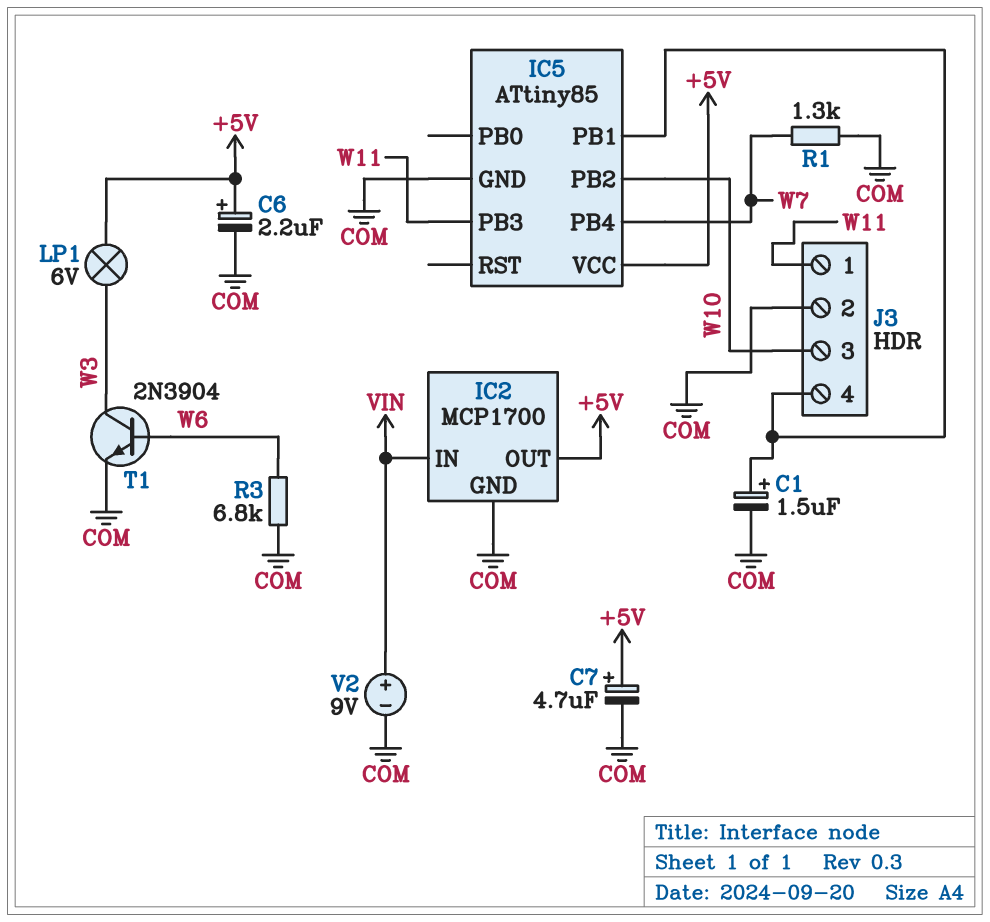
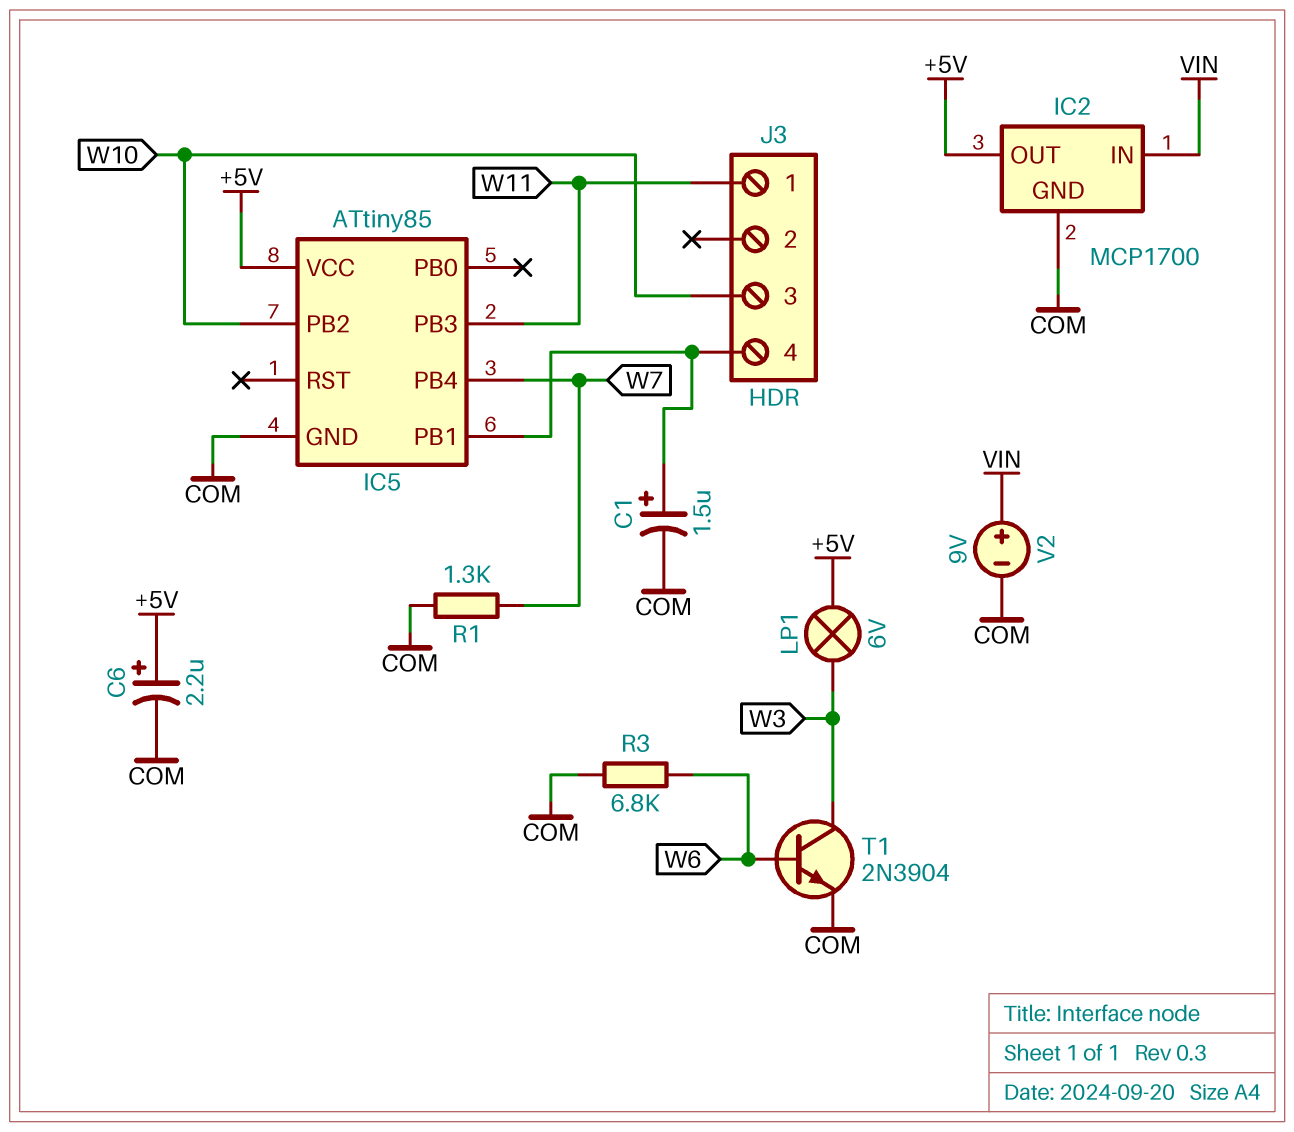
C7: 4.7uF (plus +5V, minus COM) -> none
J3 pin 2: COM -> none

